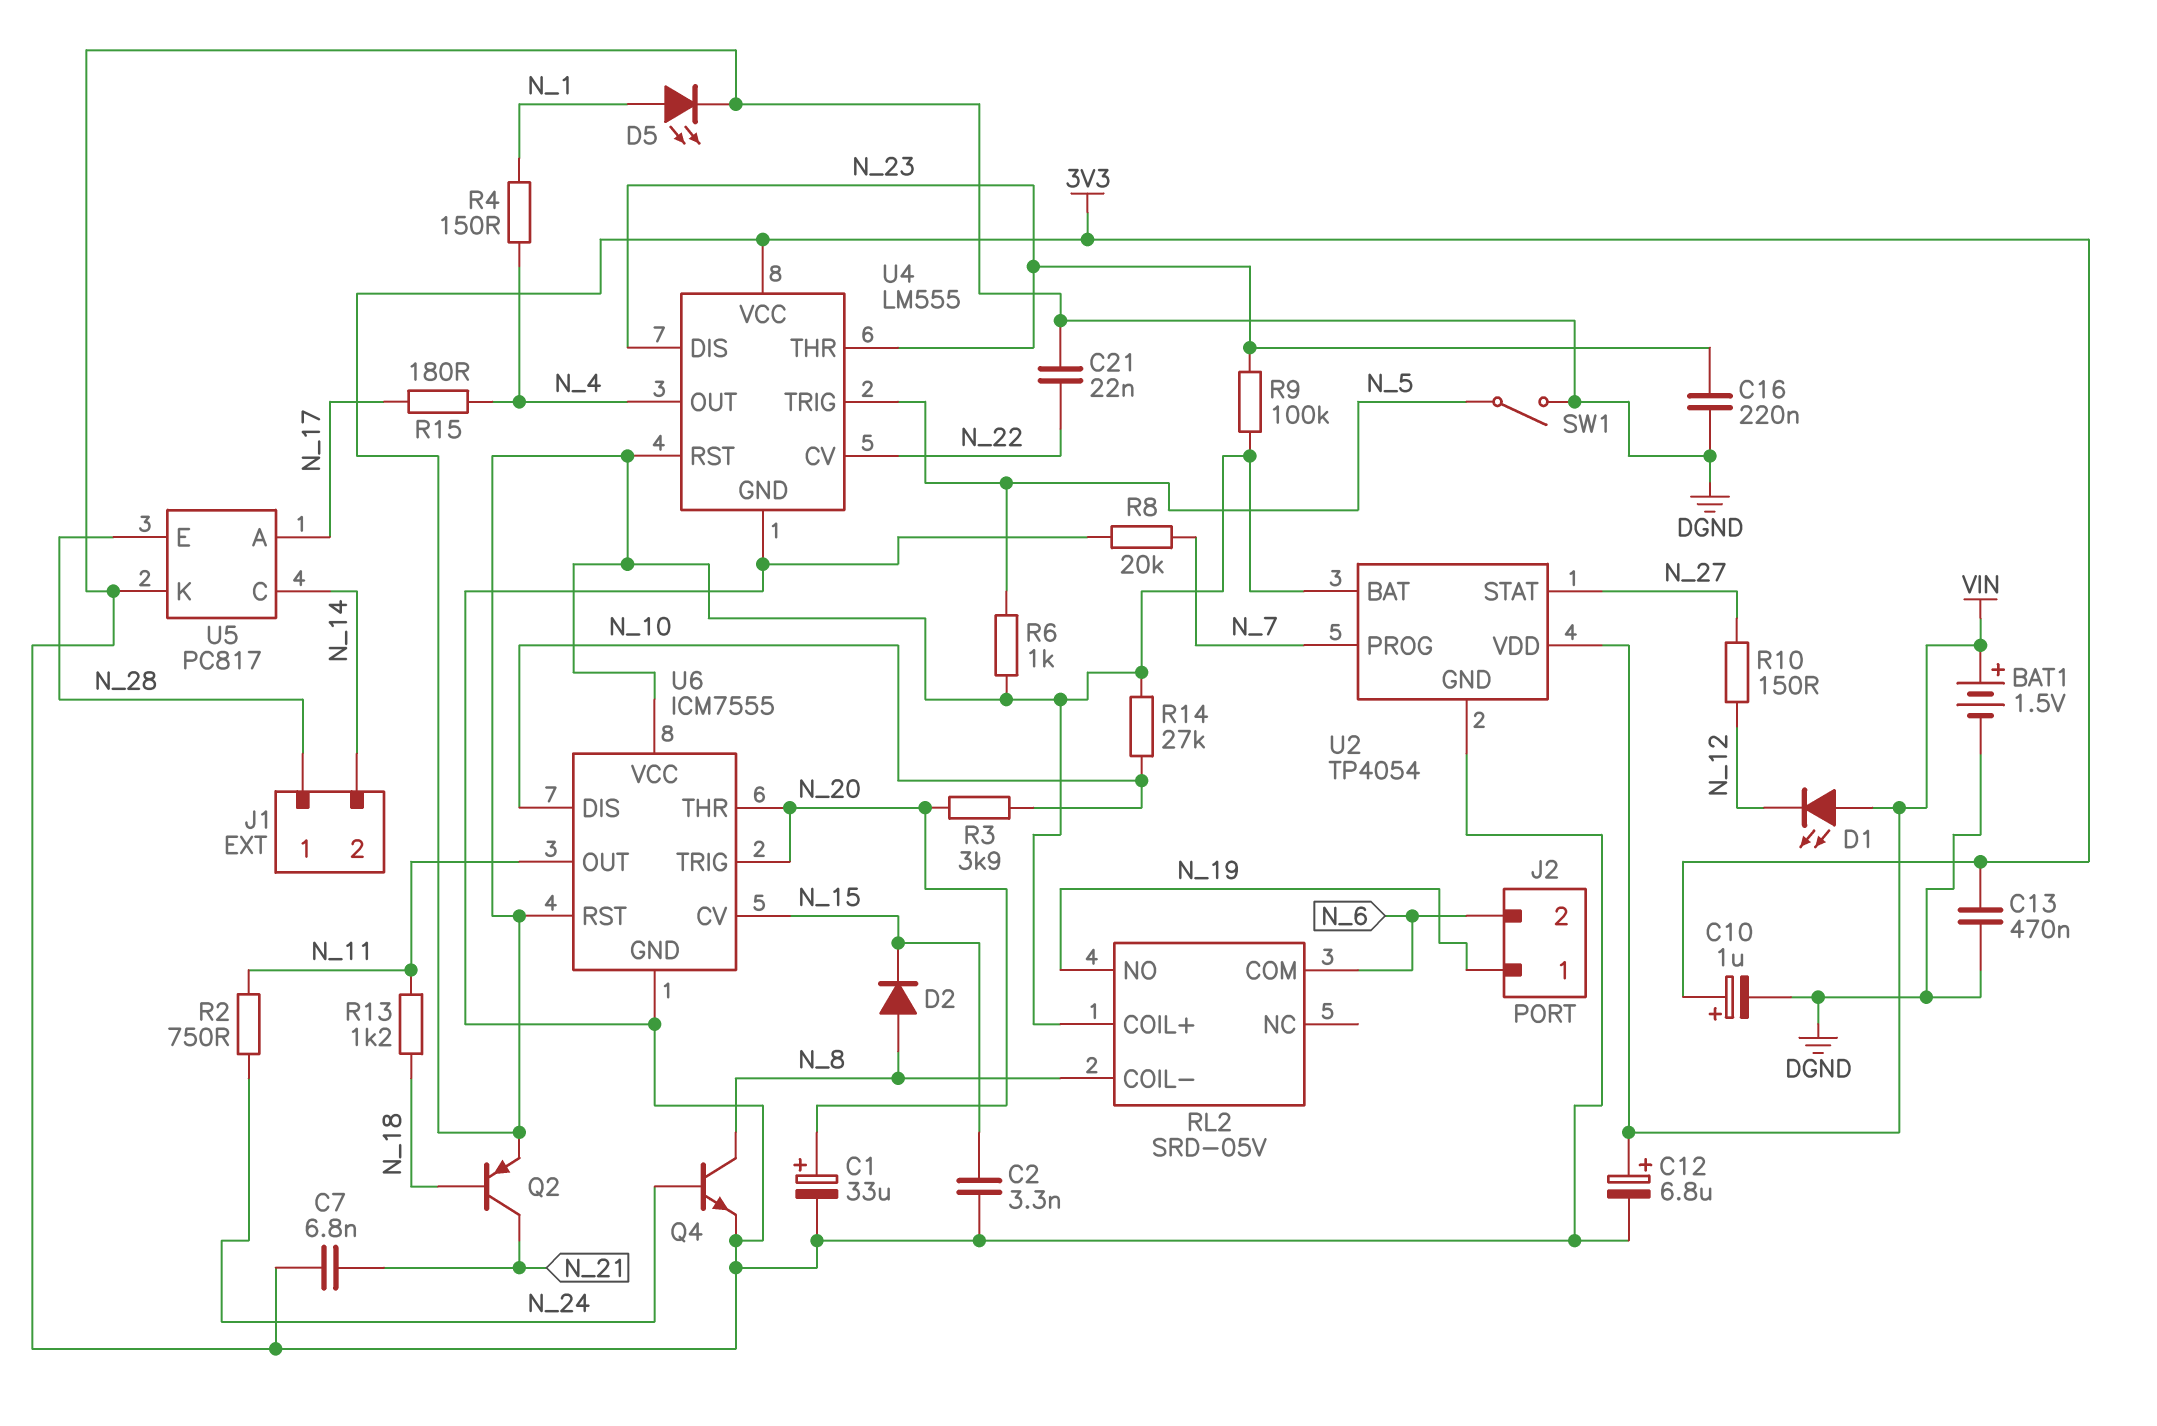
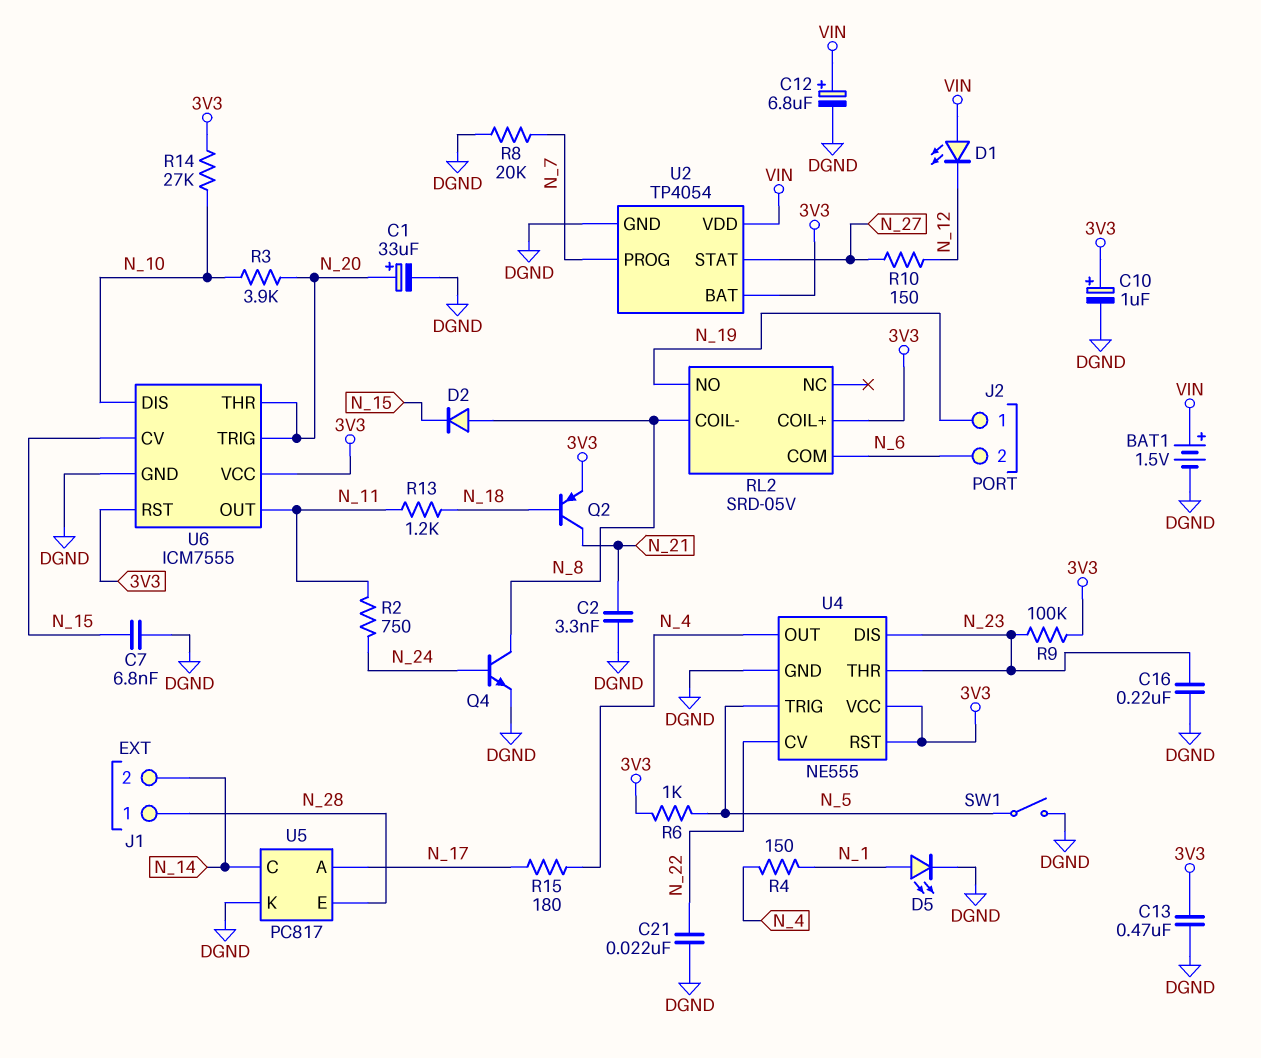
C2: 3.3nF (DGND, N_15) -> 3.3nF (DGND, N_21)
C7: 6.8nF (DGND, N_21) -> 6.8nF (DGND, N_15)
U4: LM555 -> NE555

